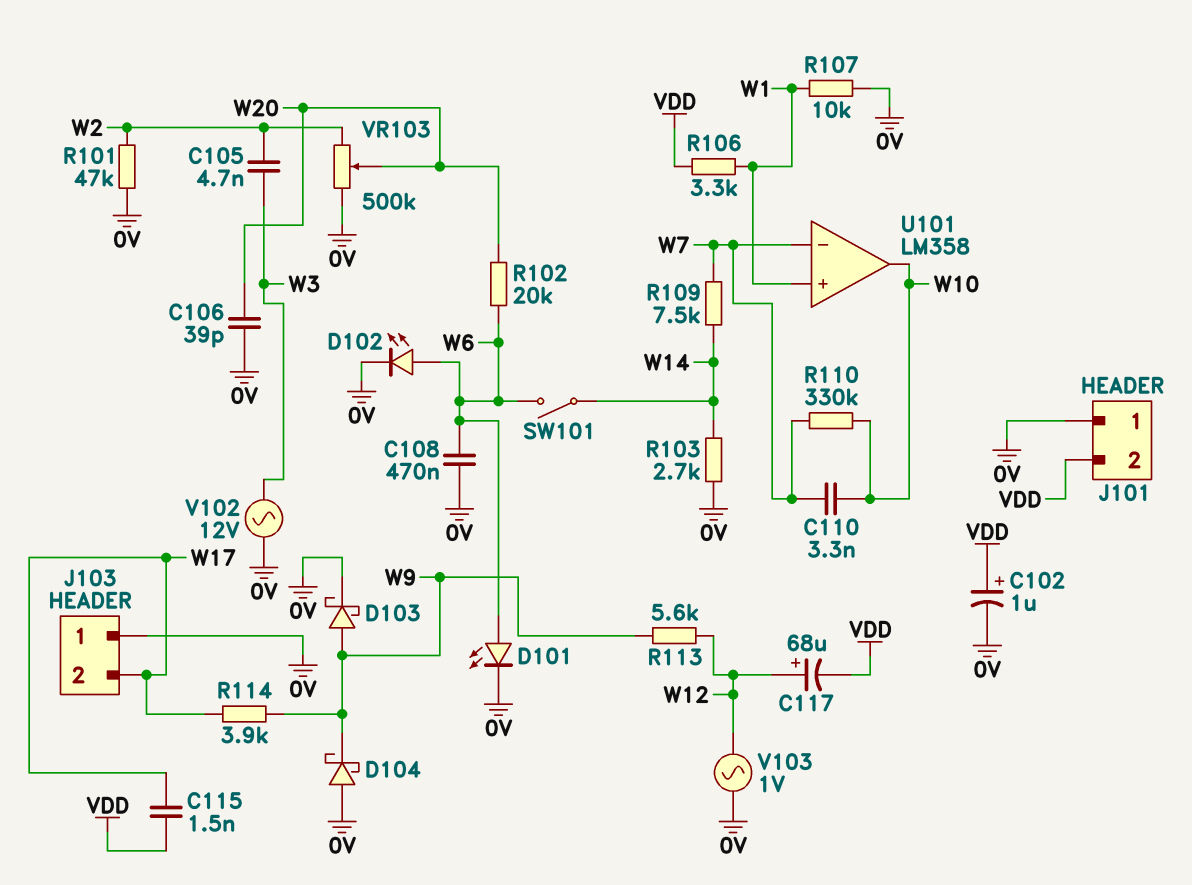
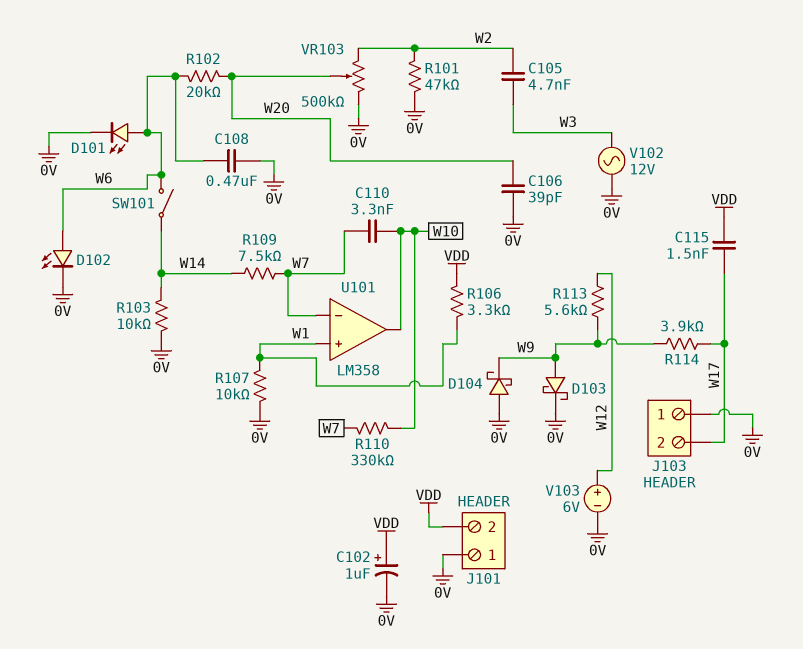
C117: 68uF (plus W12, minus VDD) -> none
R103: 2.7k (0V, W14) -> 10k (0V, W14)
V103: AC 1V (0V, W12) -> 6V (plus W12, minus 0V)

